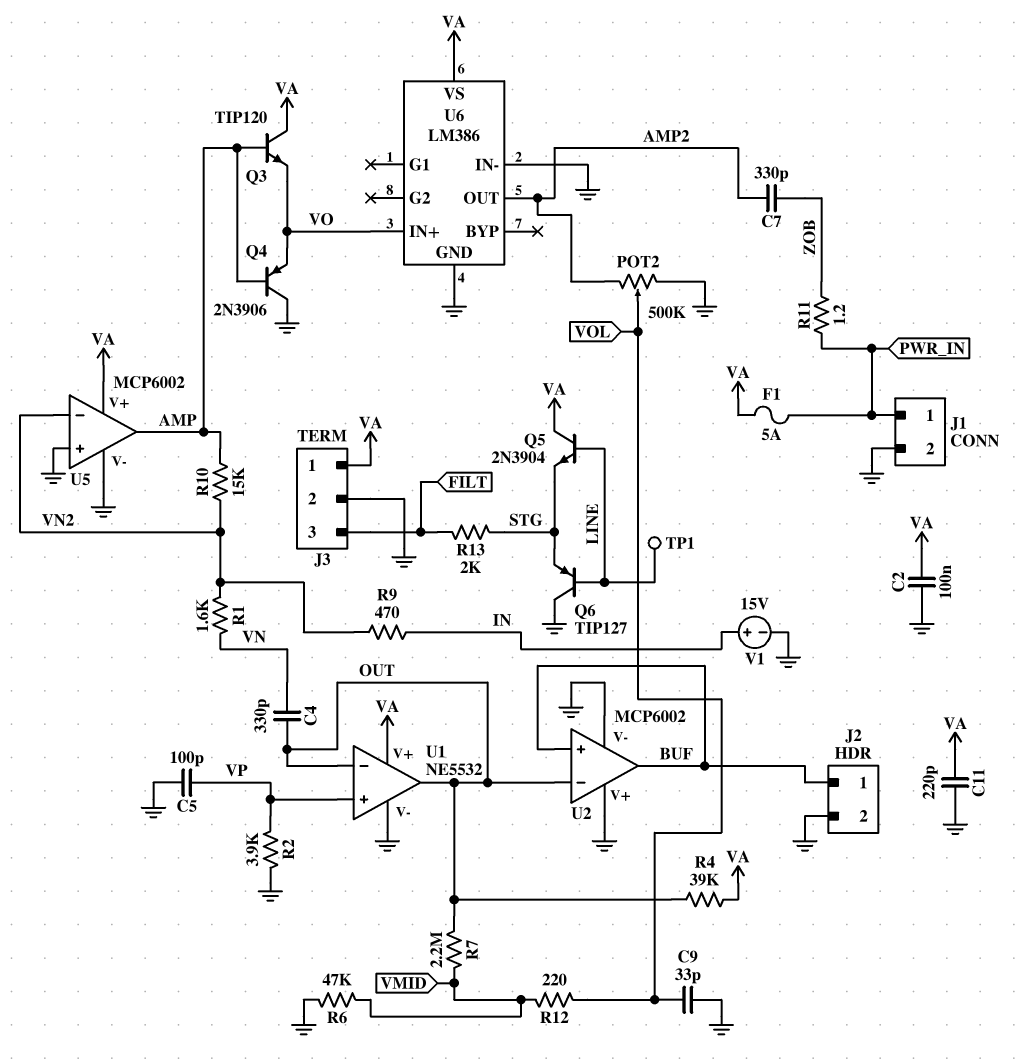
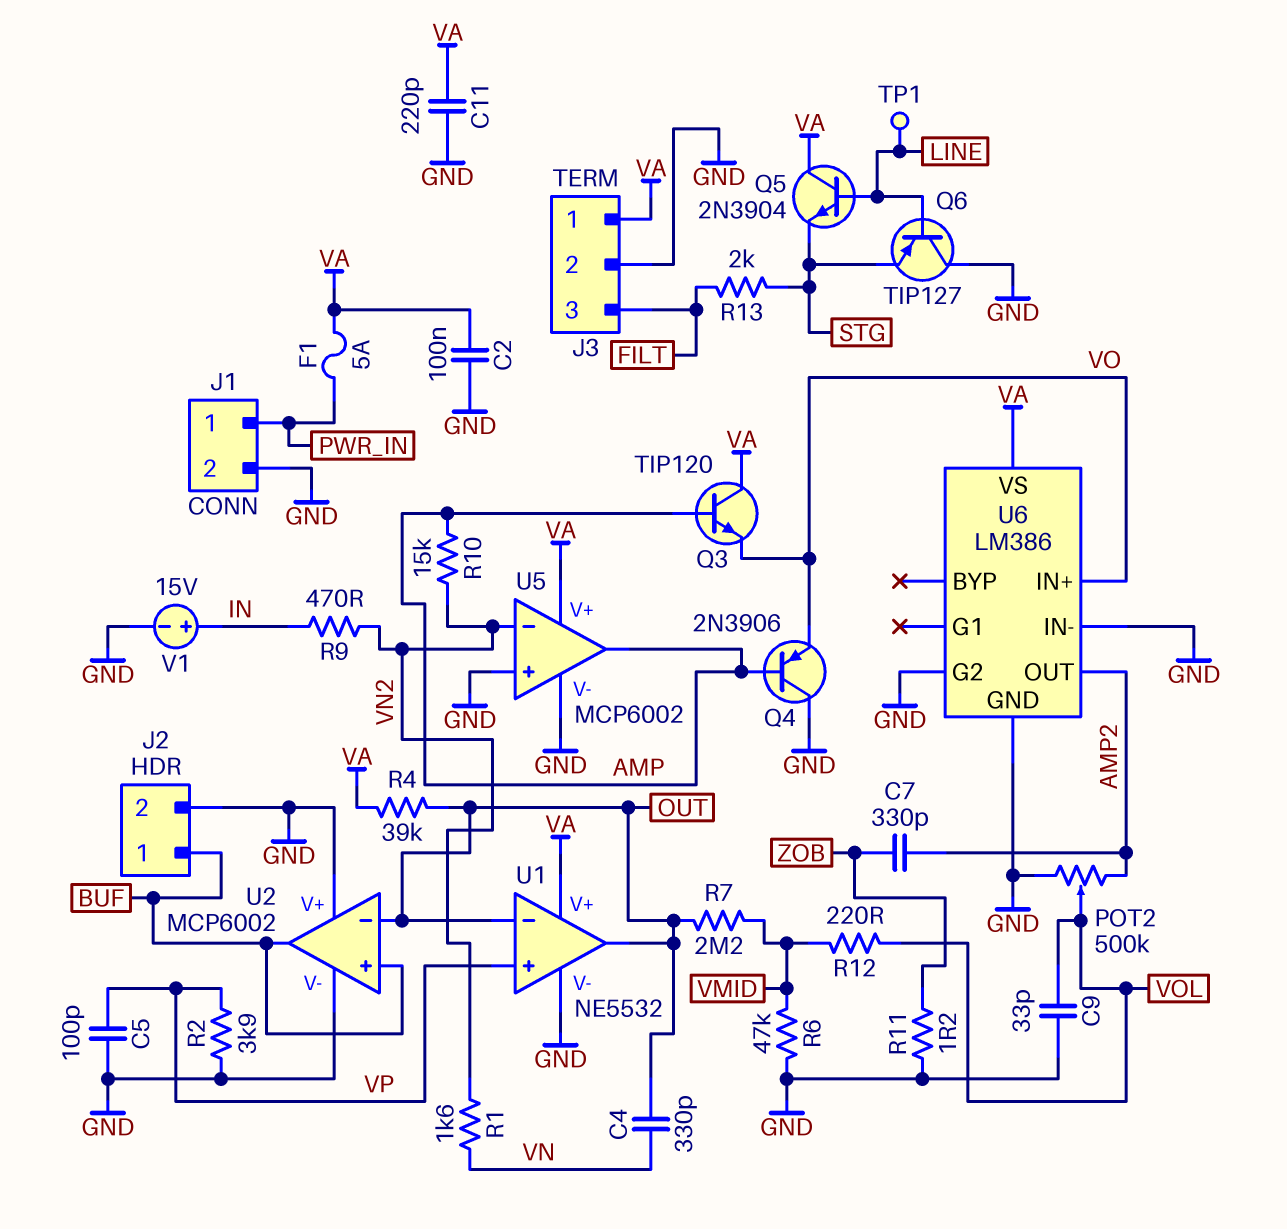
R11: 1.2 (PWR_IN, ZOB) -> 1.2 (GND, ZOB)
U6 pin G2: none -> GND

